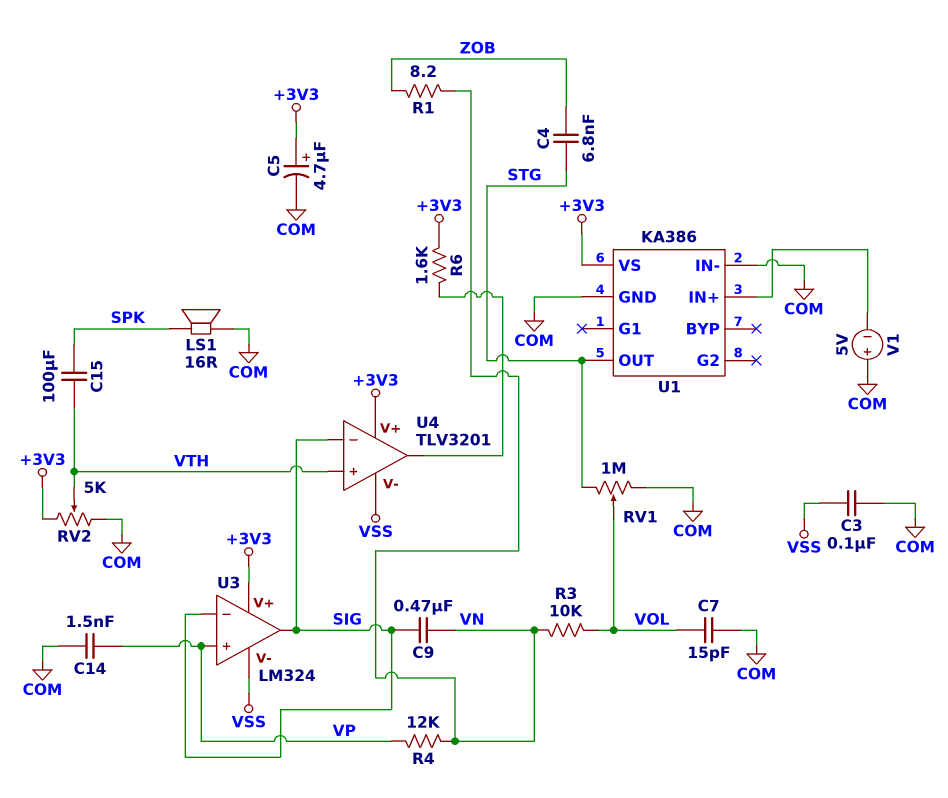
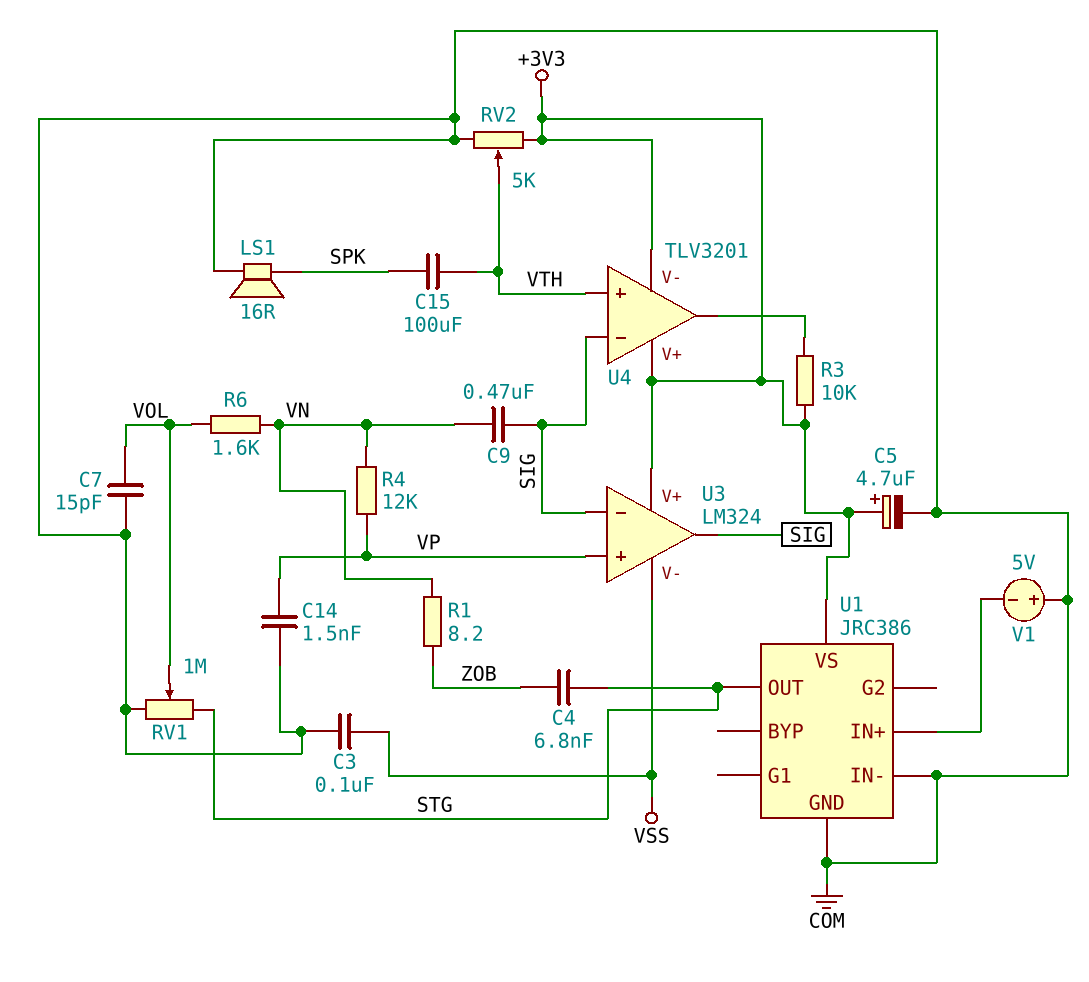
R3: 10k (VN, VOL) -> 10k (+3V3, U4/out)
R6: 1.6k (+3V3, U4/out) -> 1.6k (VN, VOL)
U1: KA386 -> JRC386
U4 pin V-: VSS -> +3V3

